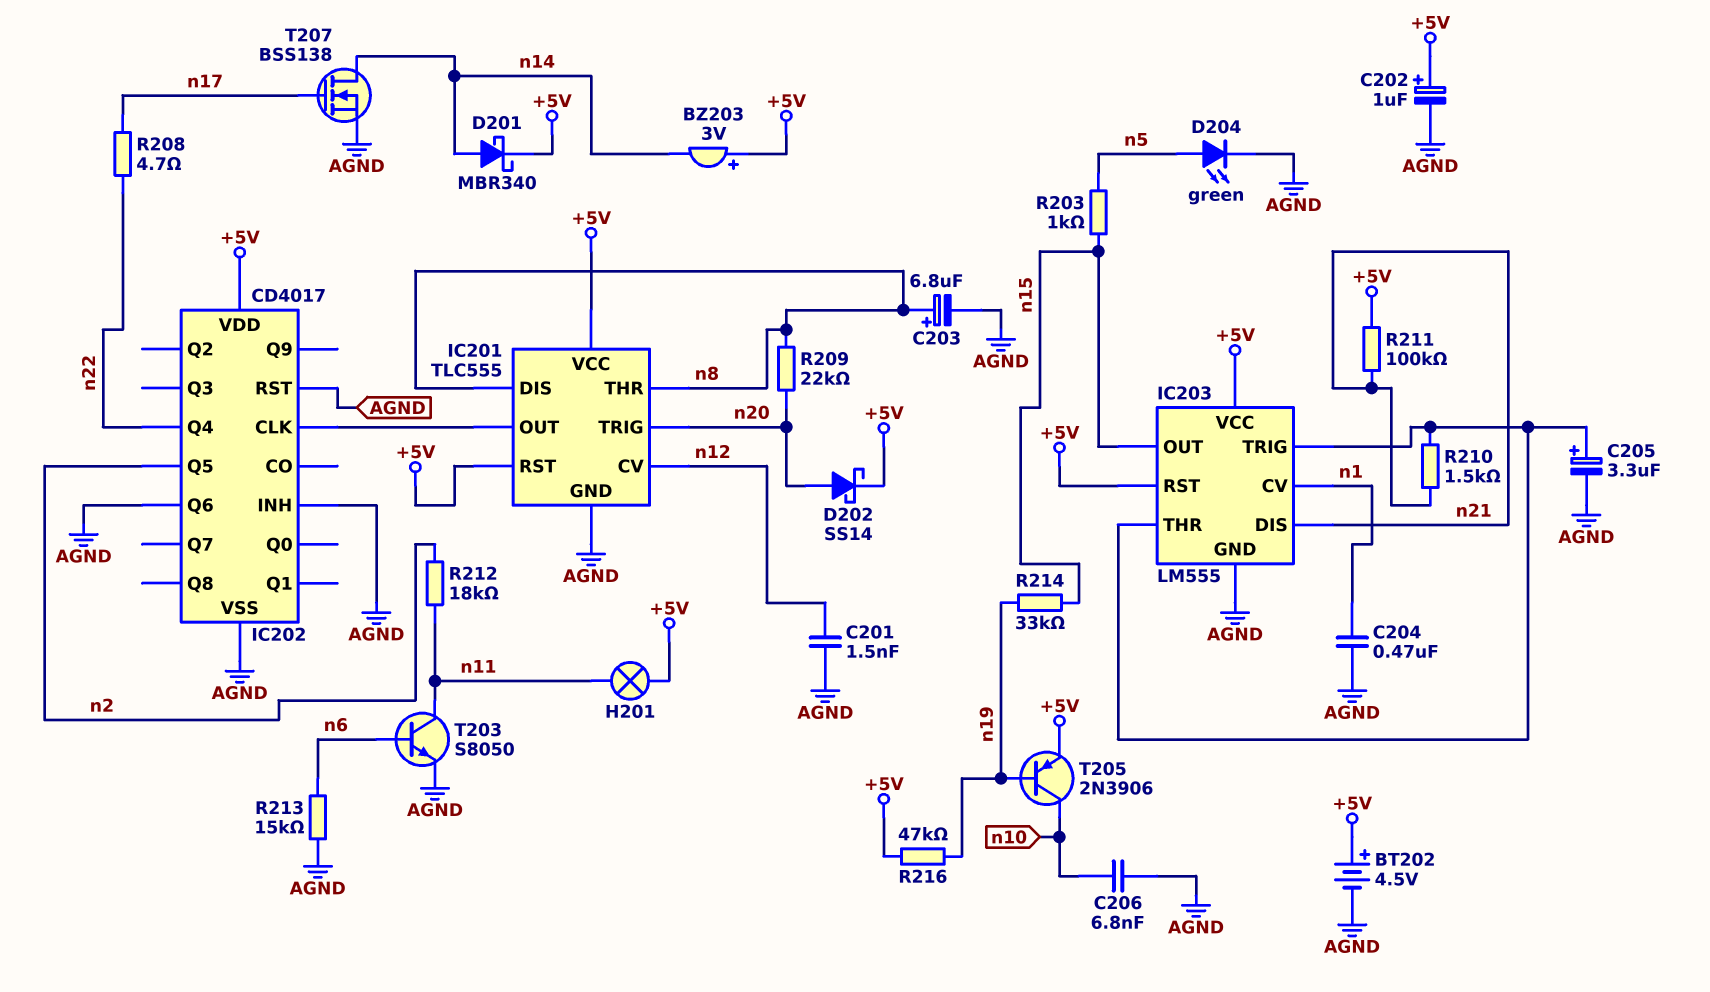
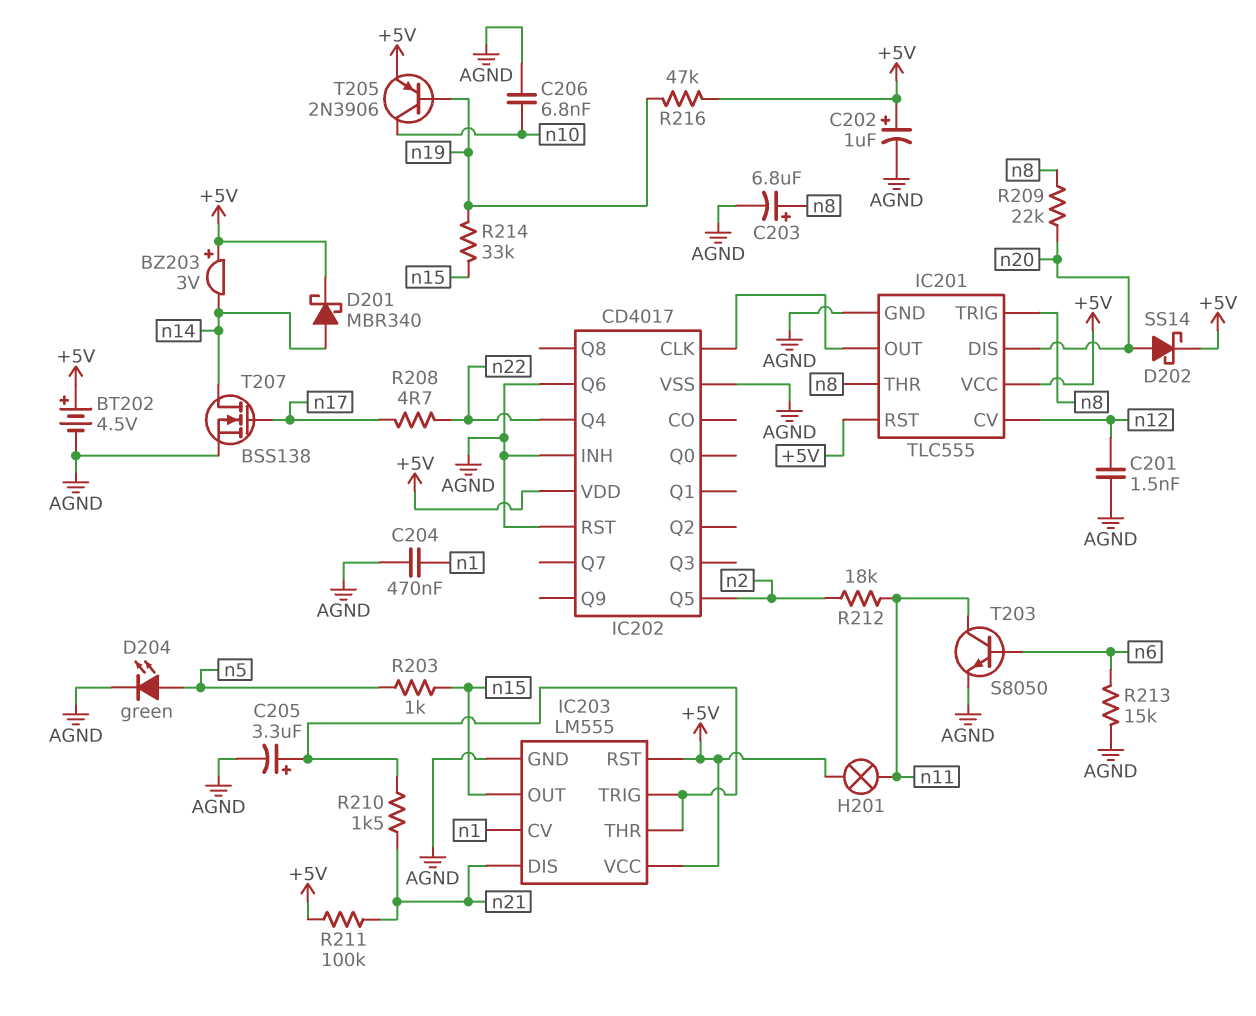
IC201 pin DIS: n8 -> n20
IC201 pin TRIG: n20 -> n8

